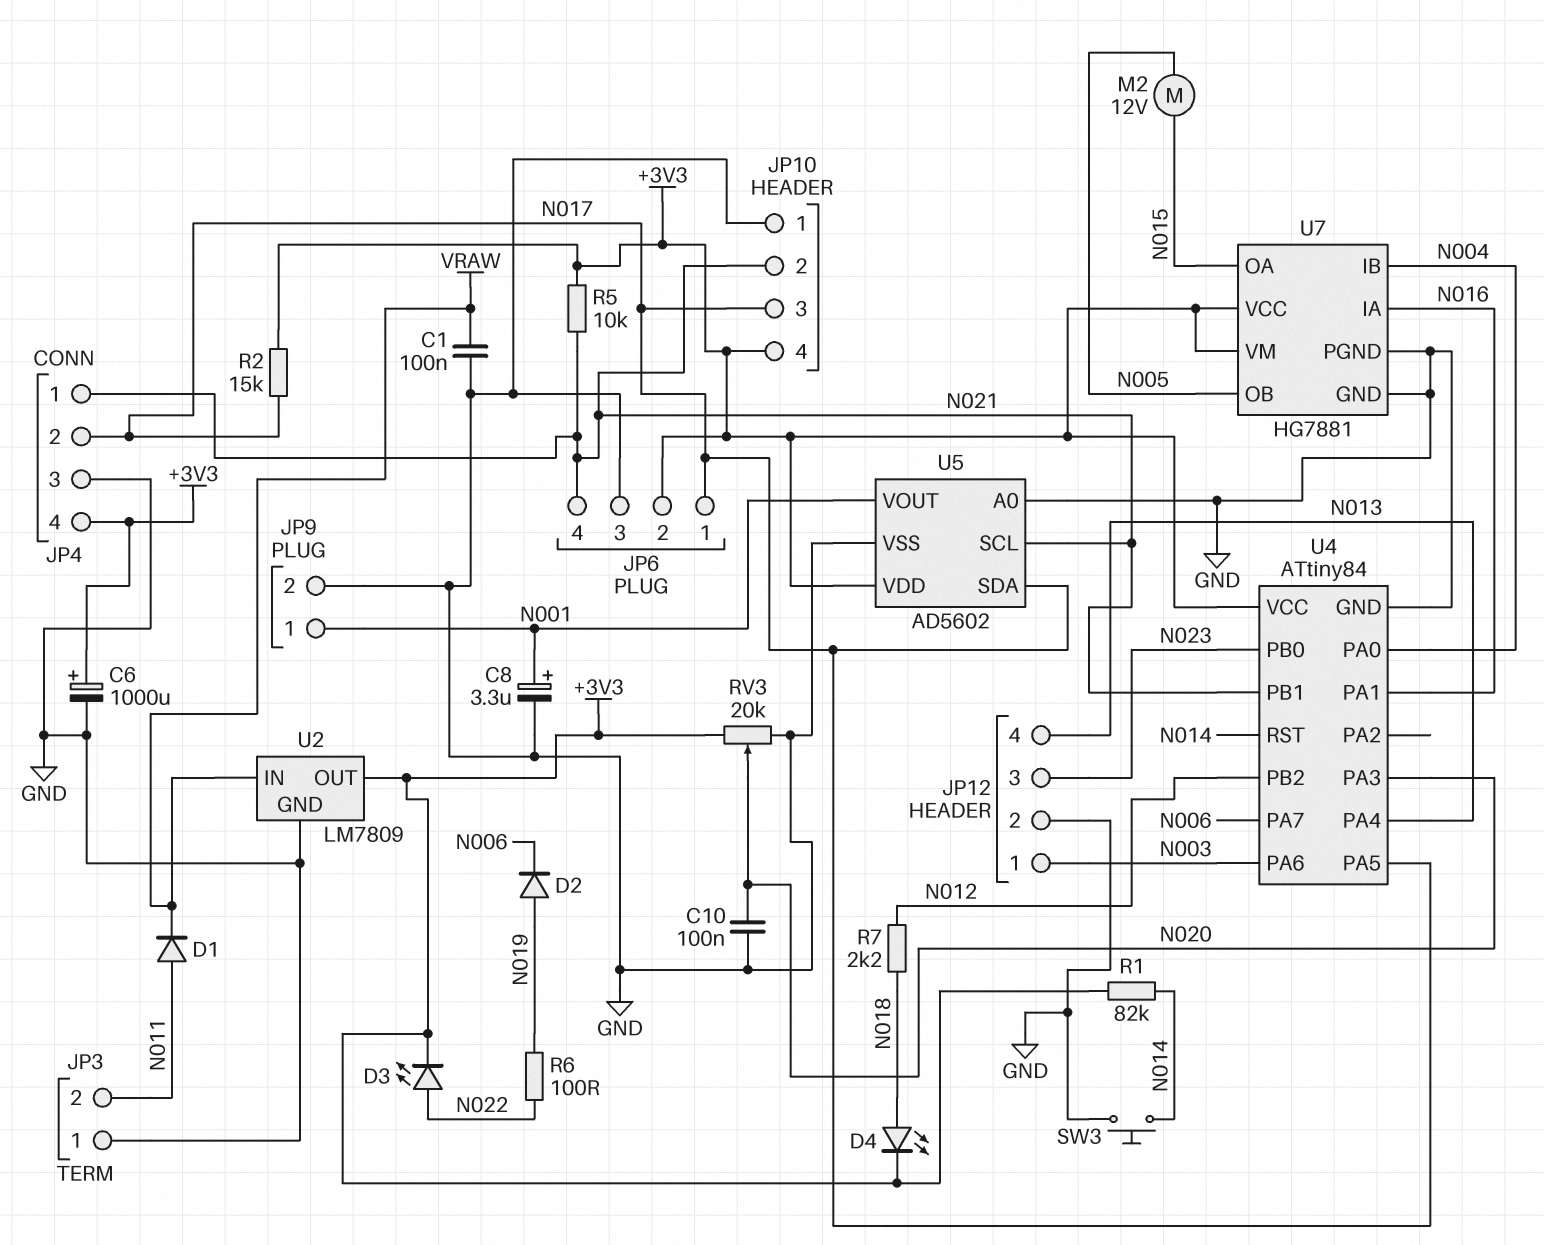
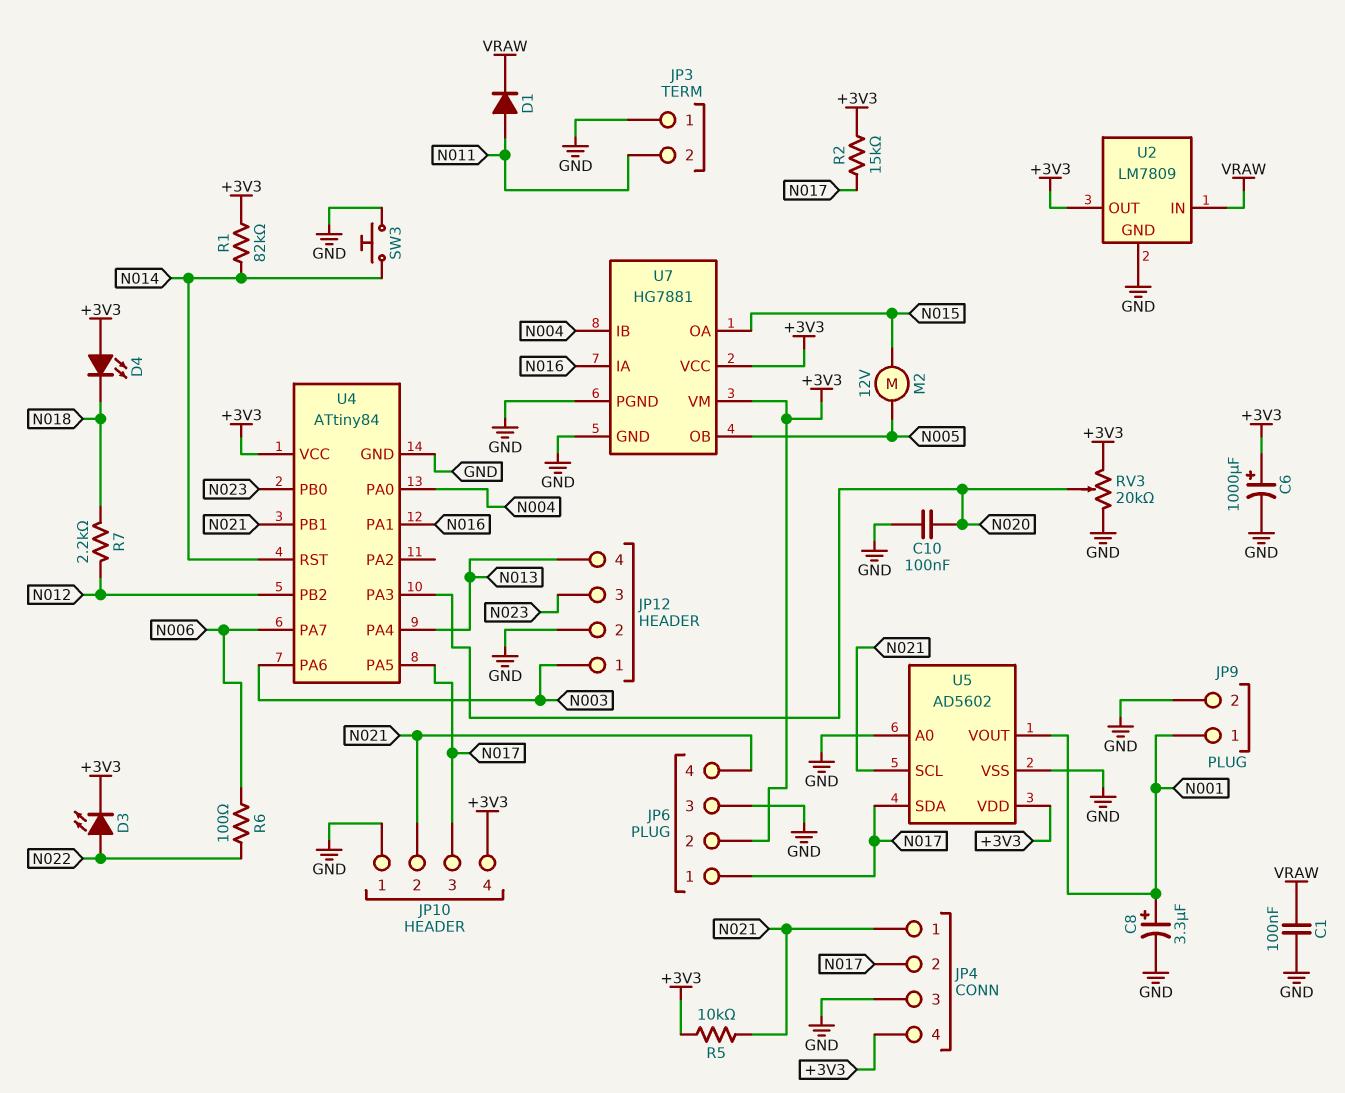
D2: diode (A N019, K N006) -> none
D4: LED (A N018, K +3V3) -> LED (A +3V3, K N018)
R6: 100 (N019, N022) -> 100 (N006, N022)

